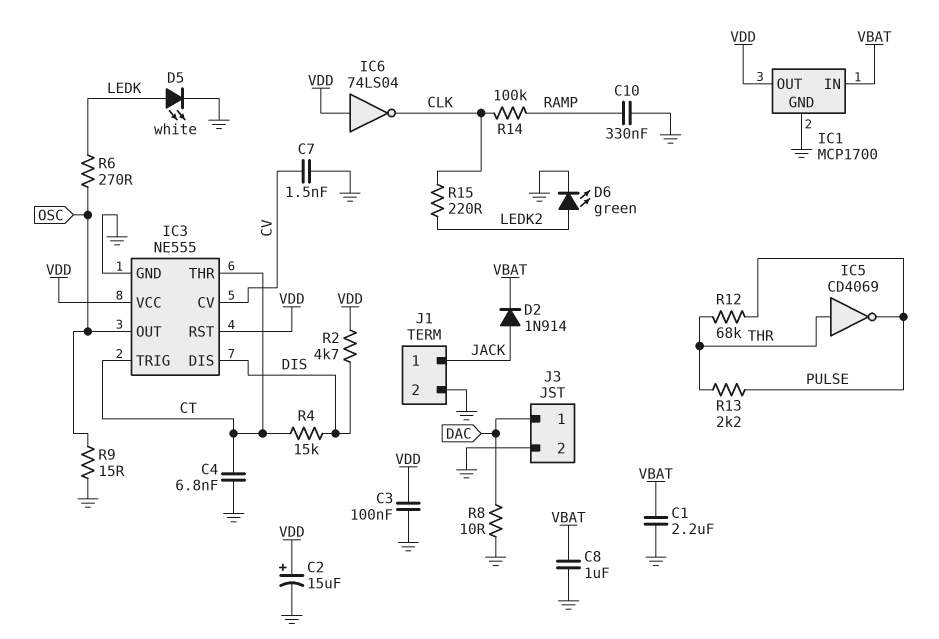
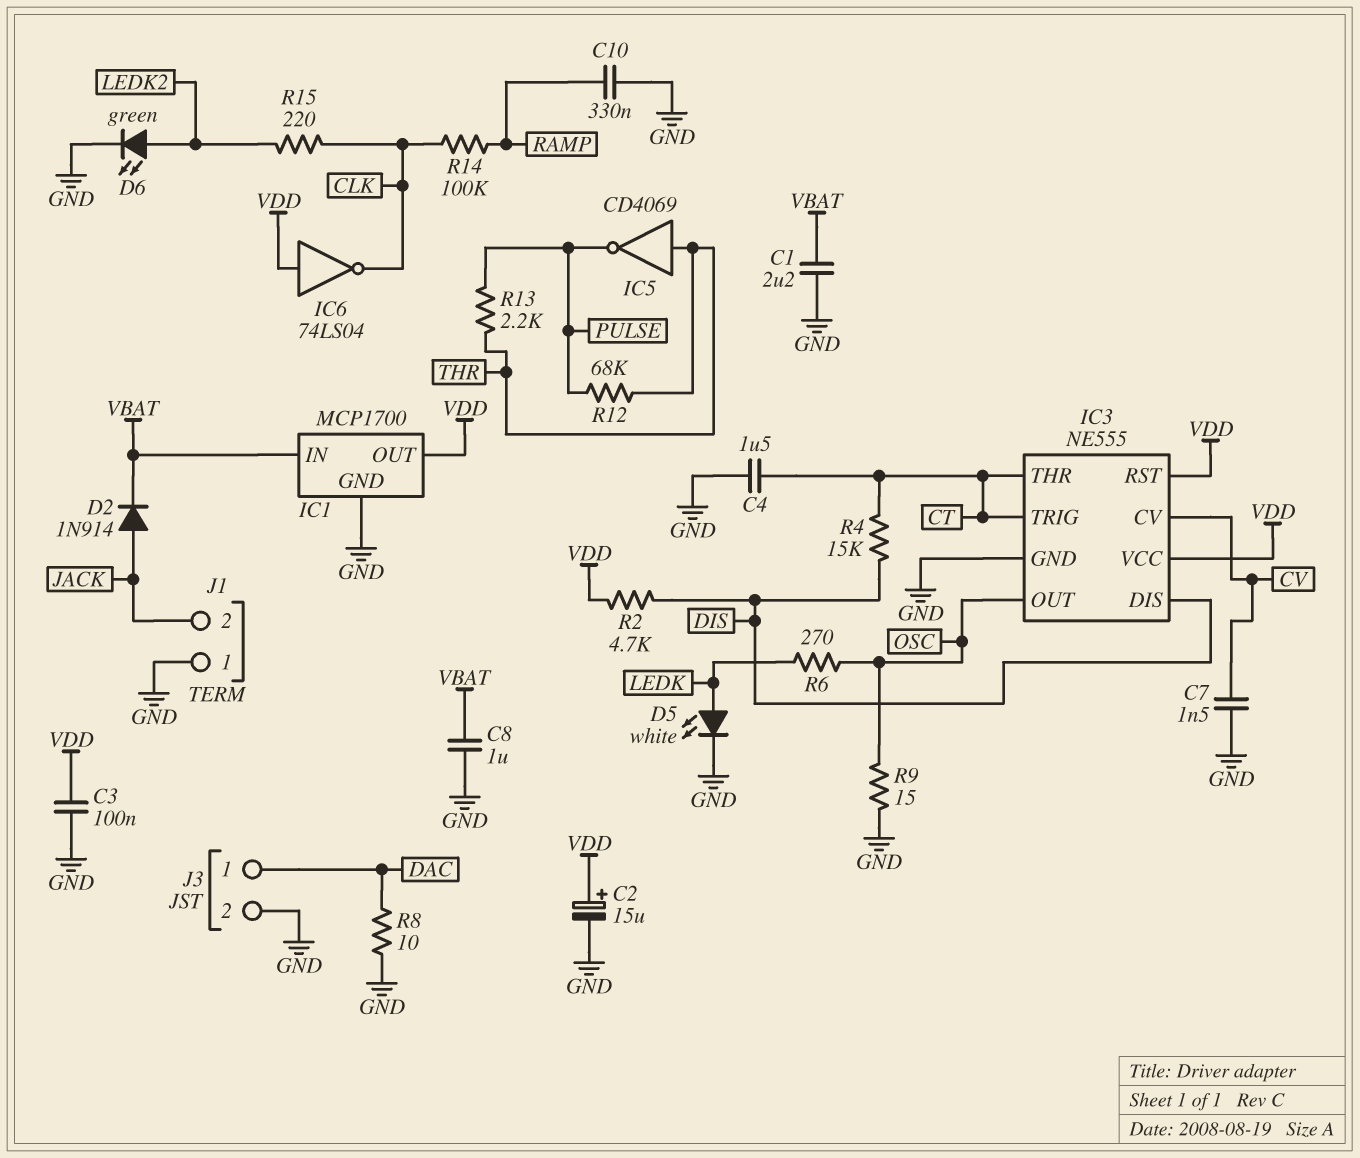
C4: 6.8nF (CT, GND) -> 1.5uF (CT, GND)
J1 pin 1: JACK -> GND
J1 pin 2: GND -> JACK

